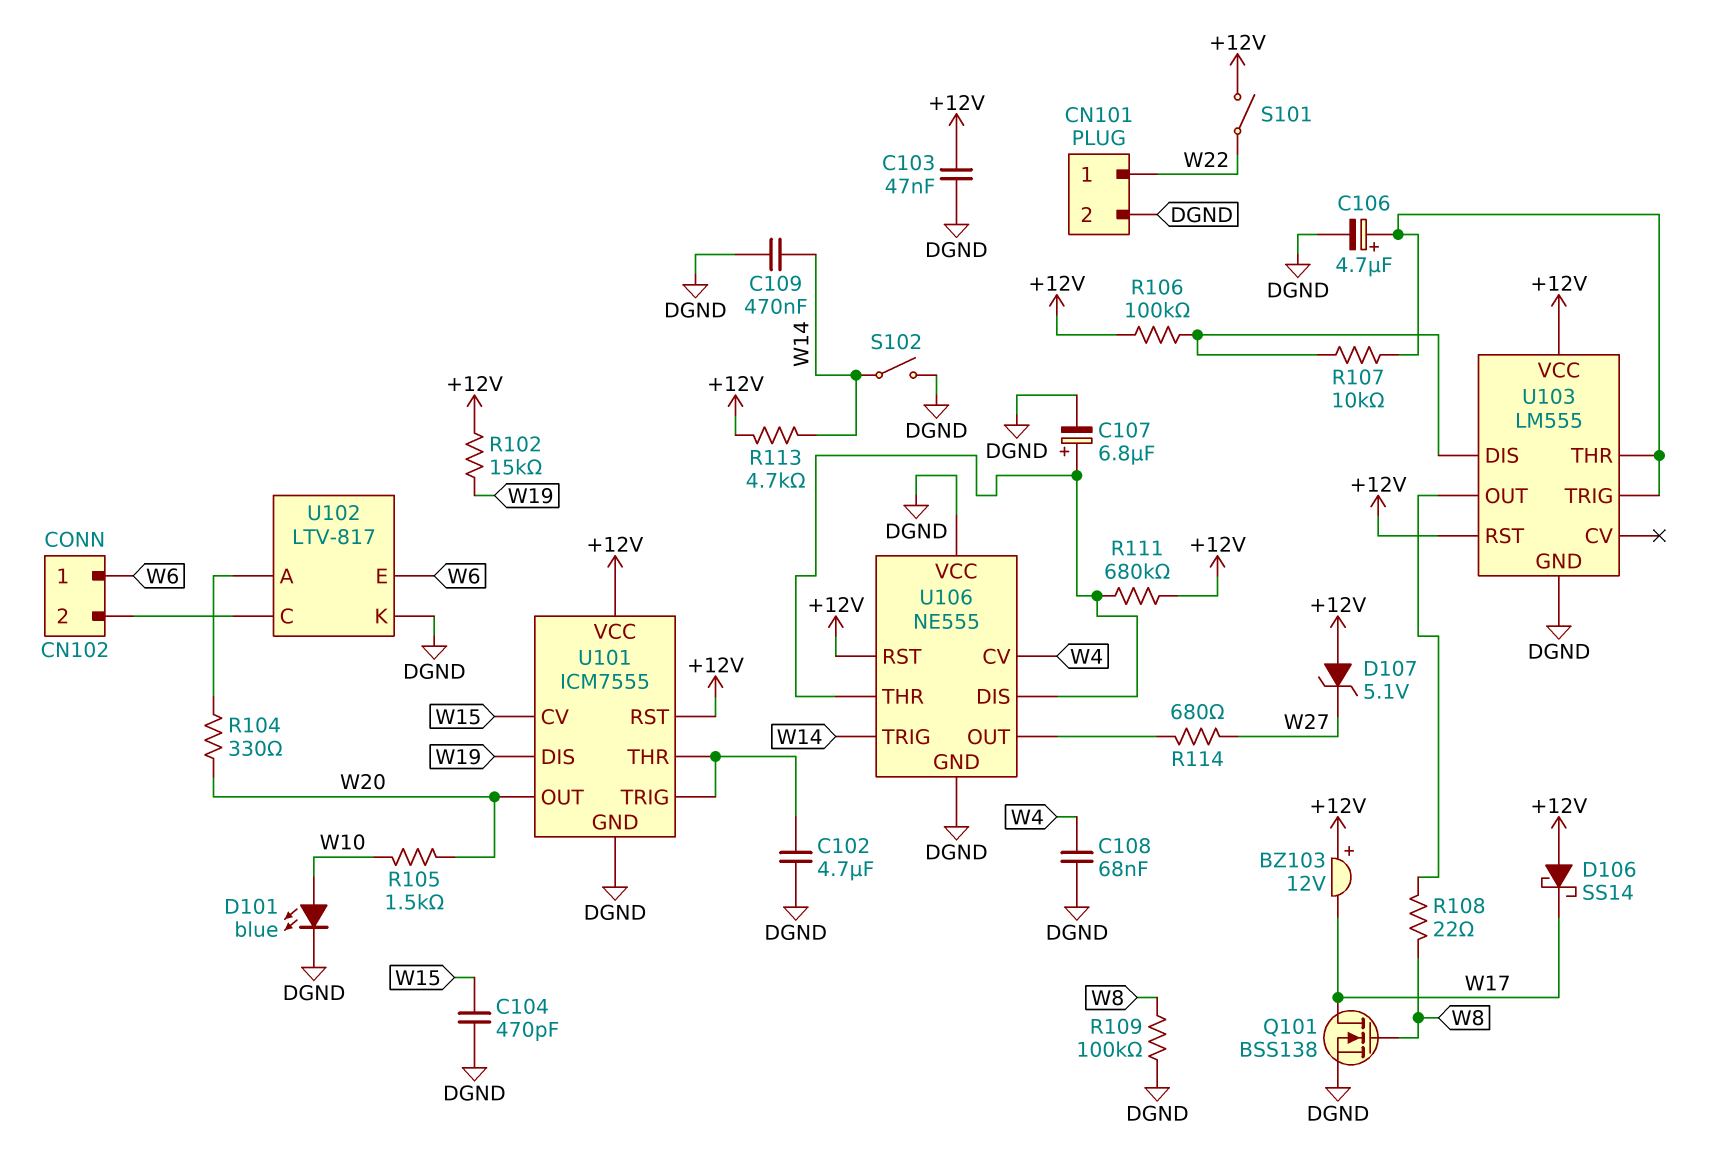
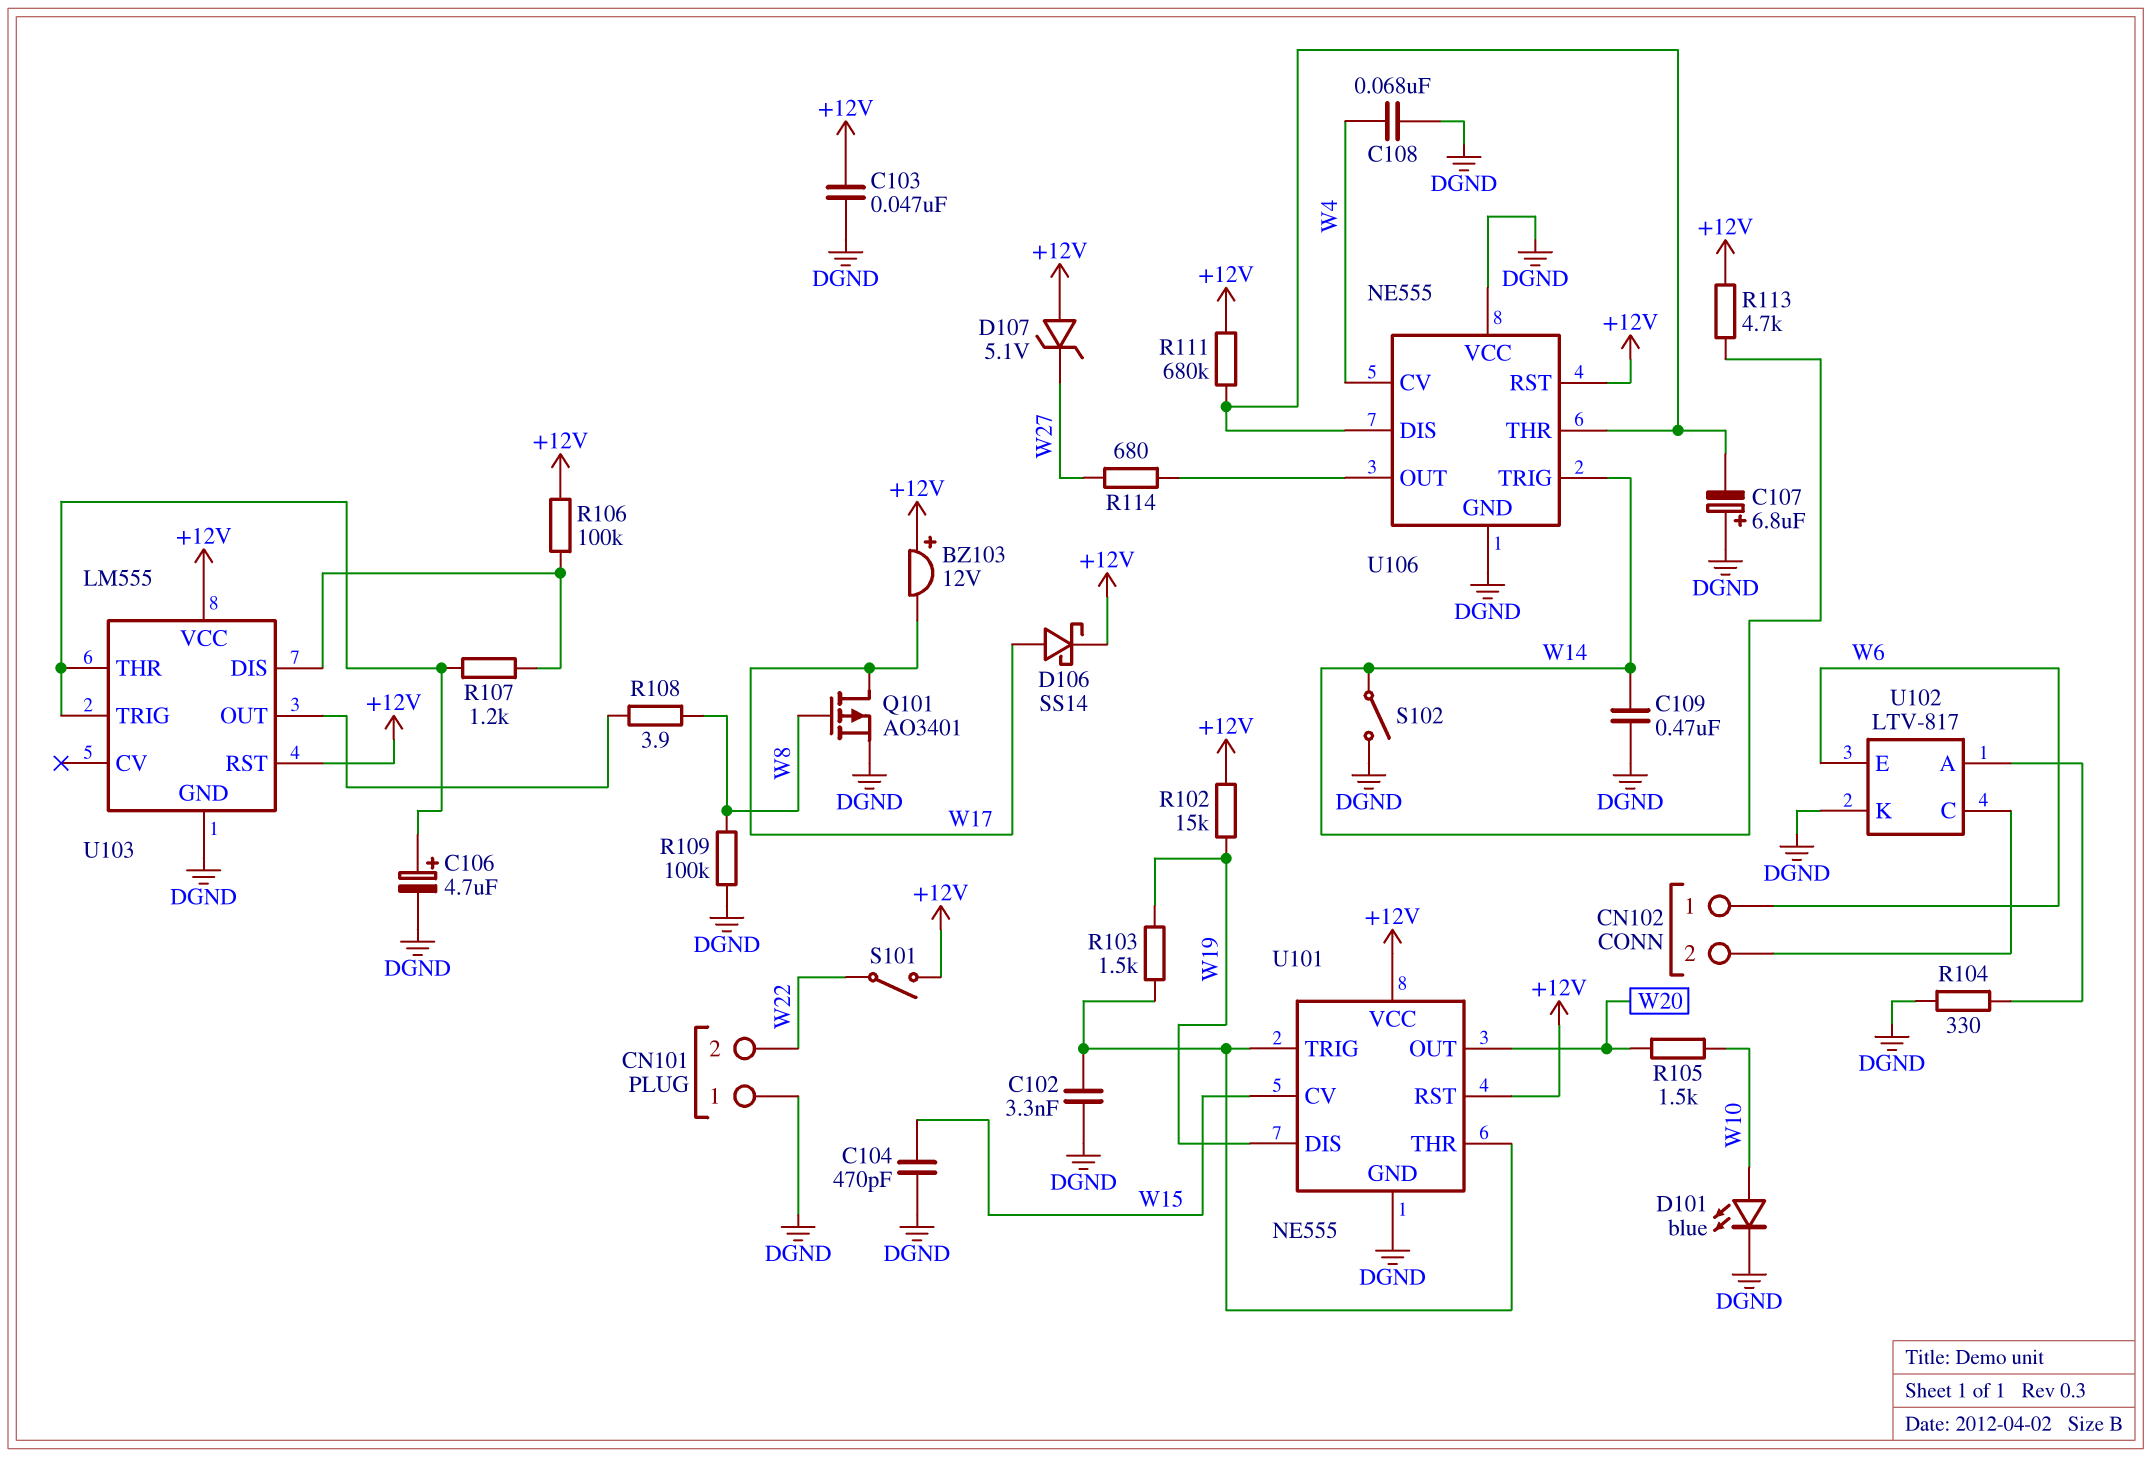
C102: 4.7uF (DGND, U101/THR) -> 3.3nF (DGND, U101/THR)
C107: 6.8uF (plus U106/DIS, minus DGND) -> 6.8uF (plus DGND, minus U106/DIS)
CN101 pin 1: W22 -> DGND
CN101 pin 2: DGND -> W22
D106: schottky SS14 (A +12V, K W17) -> schottky SS14 (A W17, K +12V)
Q101: NMOS BSS138 (G W8, D W17, S DGND) -> PMOS AO3401 (G W8, D W17, S DGND)
R103: none -> 1.5k (U101/THR, W19)
R104: 330 (U102/A, W20) -> 330 (DGND, U102/A)
R107: 10k (U103/DIS, U103/THR) -> 1.2k (U103/DIS, U103/THR)
R108: 22 (U103/OUT, W8) -> 3.9 (U103/OUT, W8)
U101: ICM7555 -> NE555

